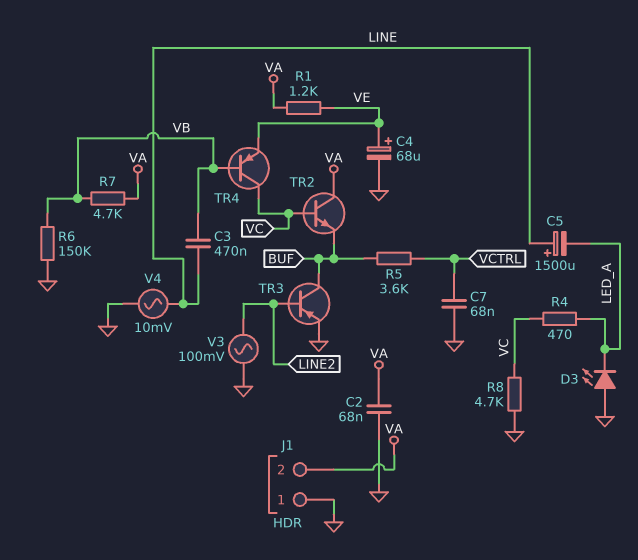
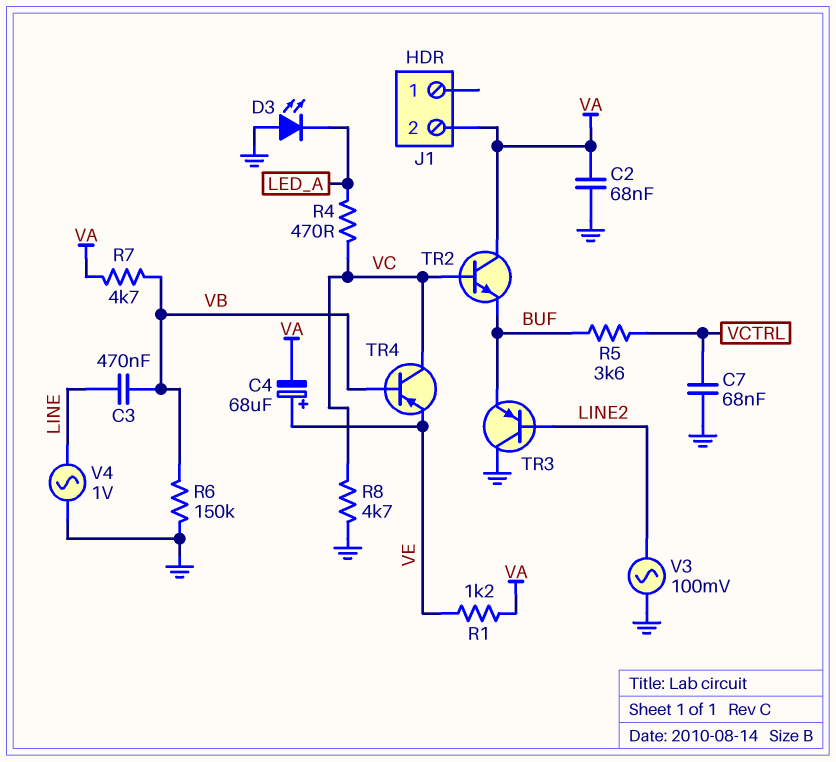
C4: 68uF (plus VE, minus GND) -> 68uF (plus VE, minus VA)
C5: 1500uF (plus LINE, minus LED_A) -> none
J1 pin 1: GND -> none
TR3: PNP (B LINE2, C BUF, E GND) -> PNP (B LINE2, C GND, E BUF)
V4: AC 10mV (GND, LINE) -> AC 1V (GND, LINE)

